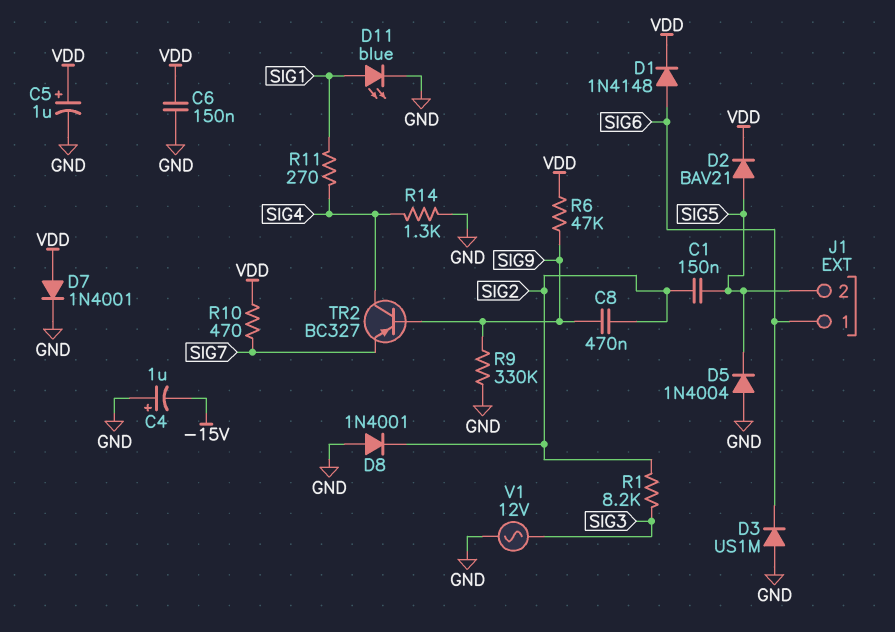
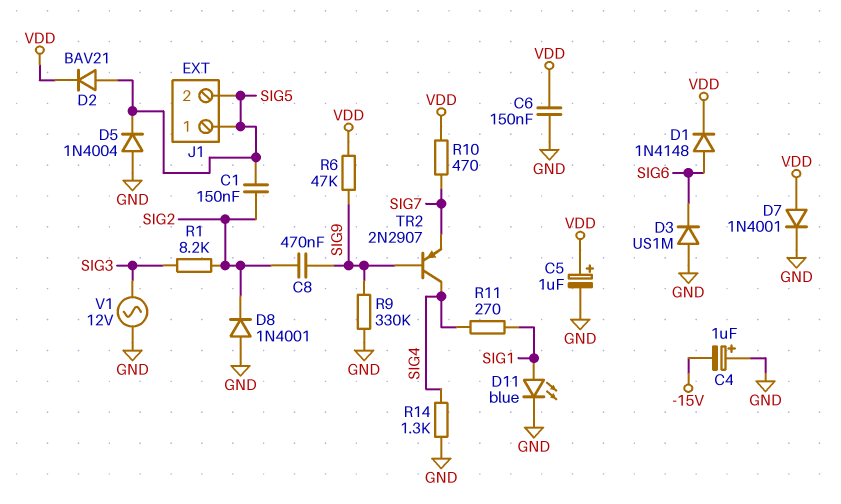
J1 pin 1: SIG6 -> SIG5
TR2: PNP BC327 (B SIG9, C SIG4, E SIG7) -> PNP 2N2907 (B SIG9, C SIG4, E SIG7)

